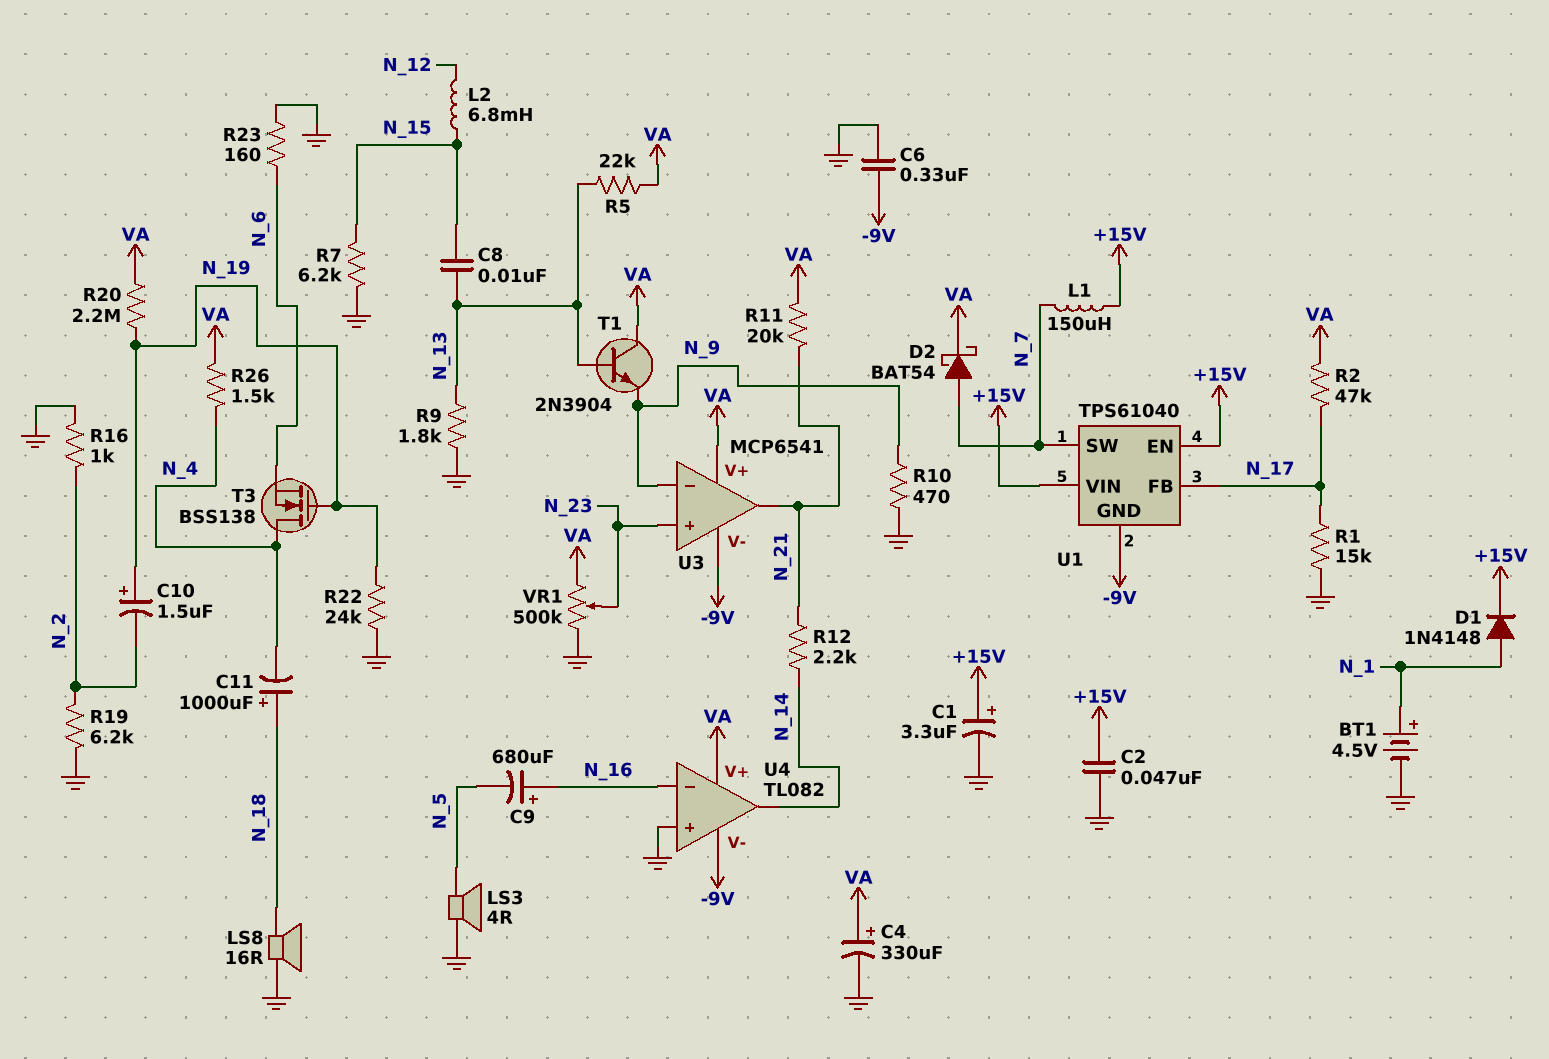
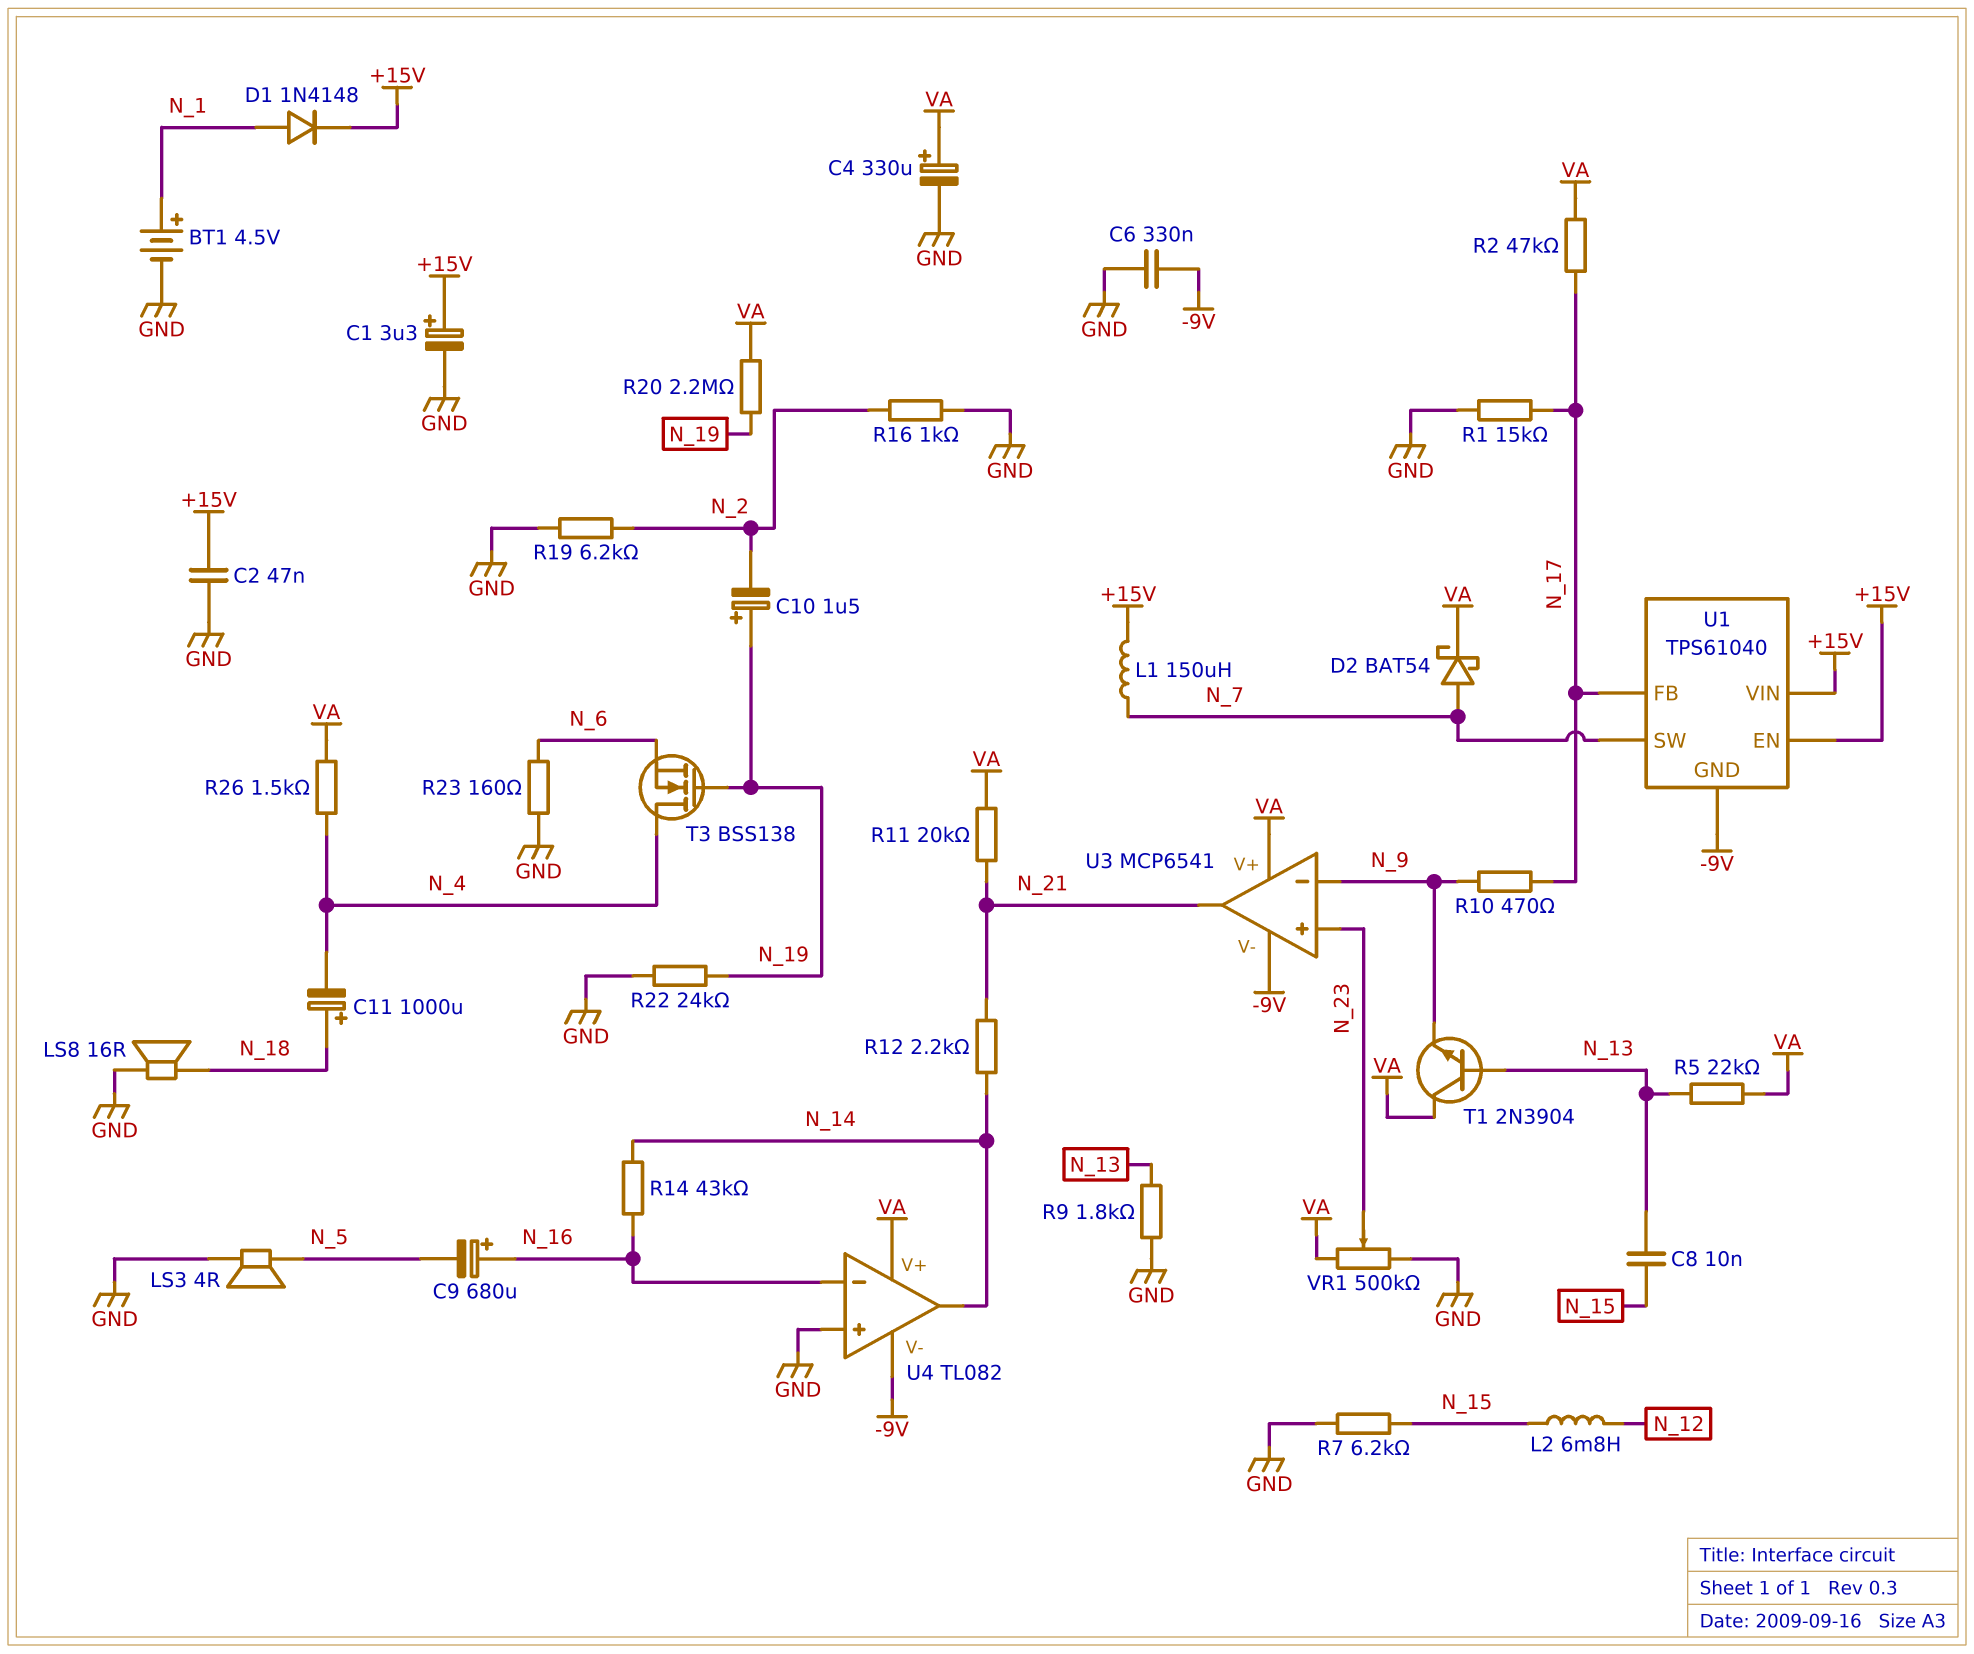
R10: 470 (GND, N_9) -> 470 (N_9, N_17)
R14: none -> 43k (N_14, N_16)

